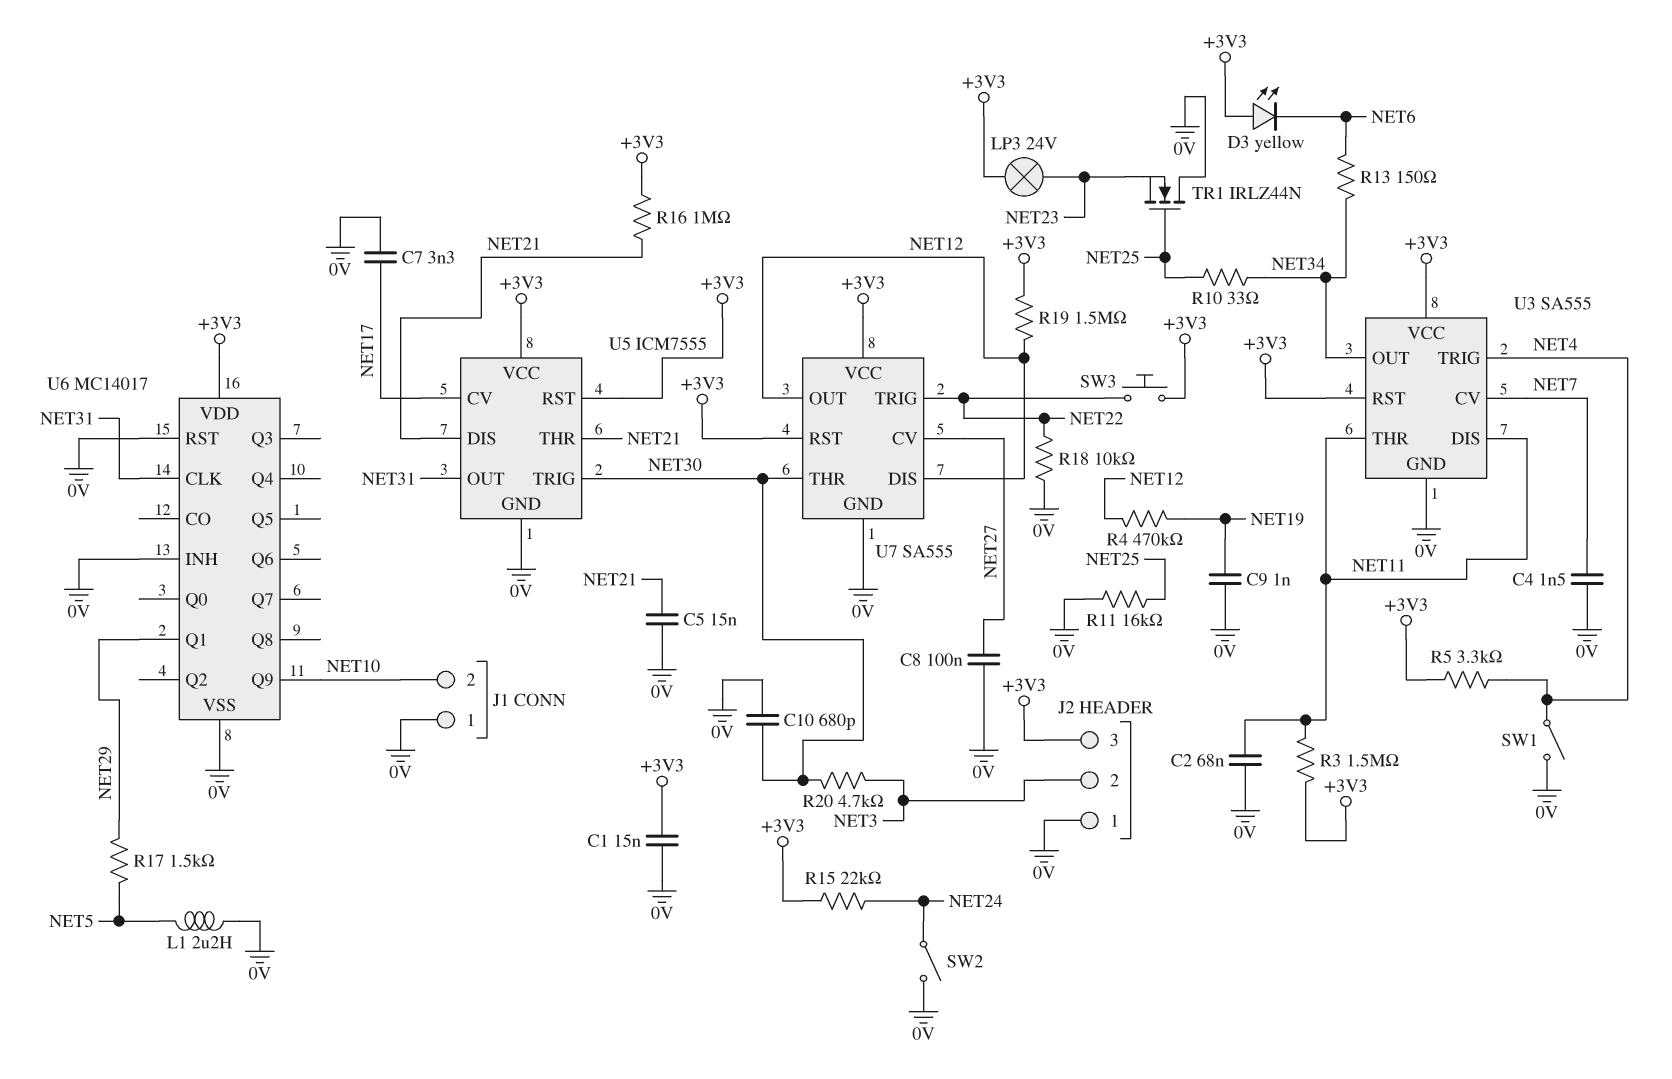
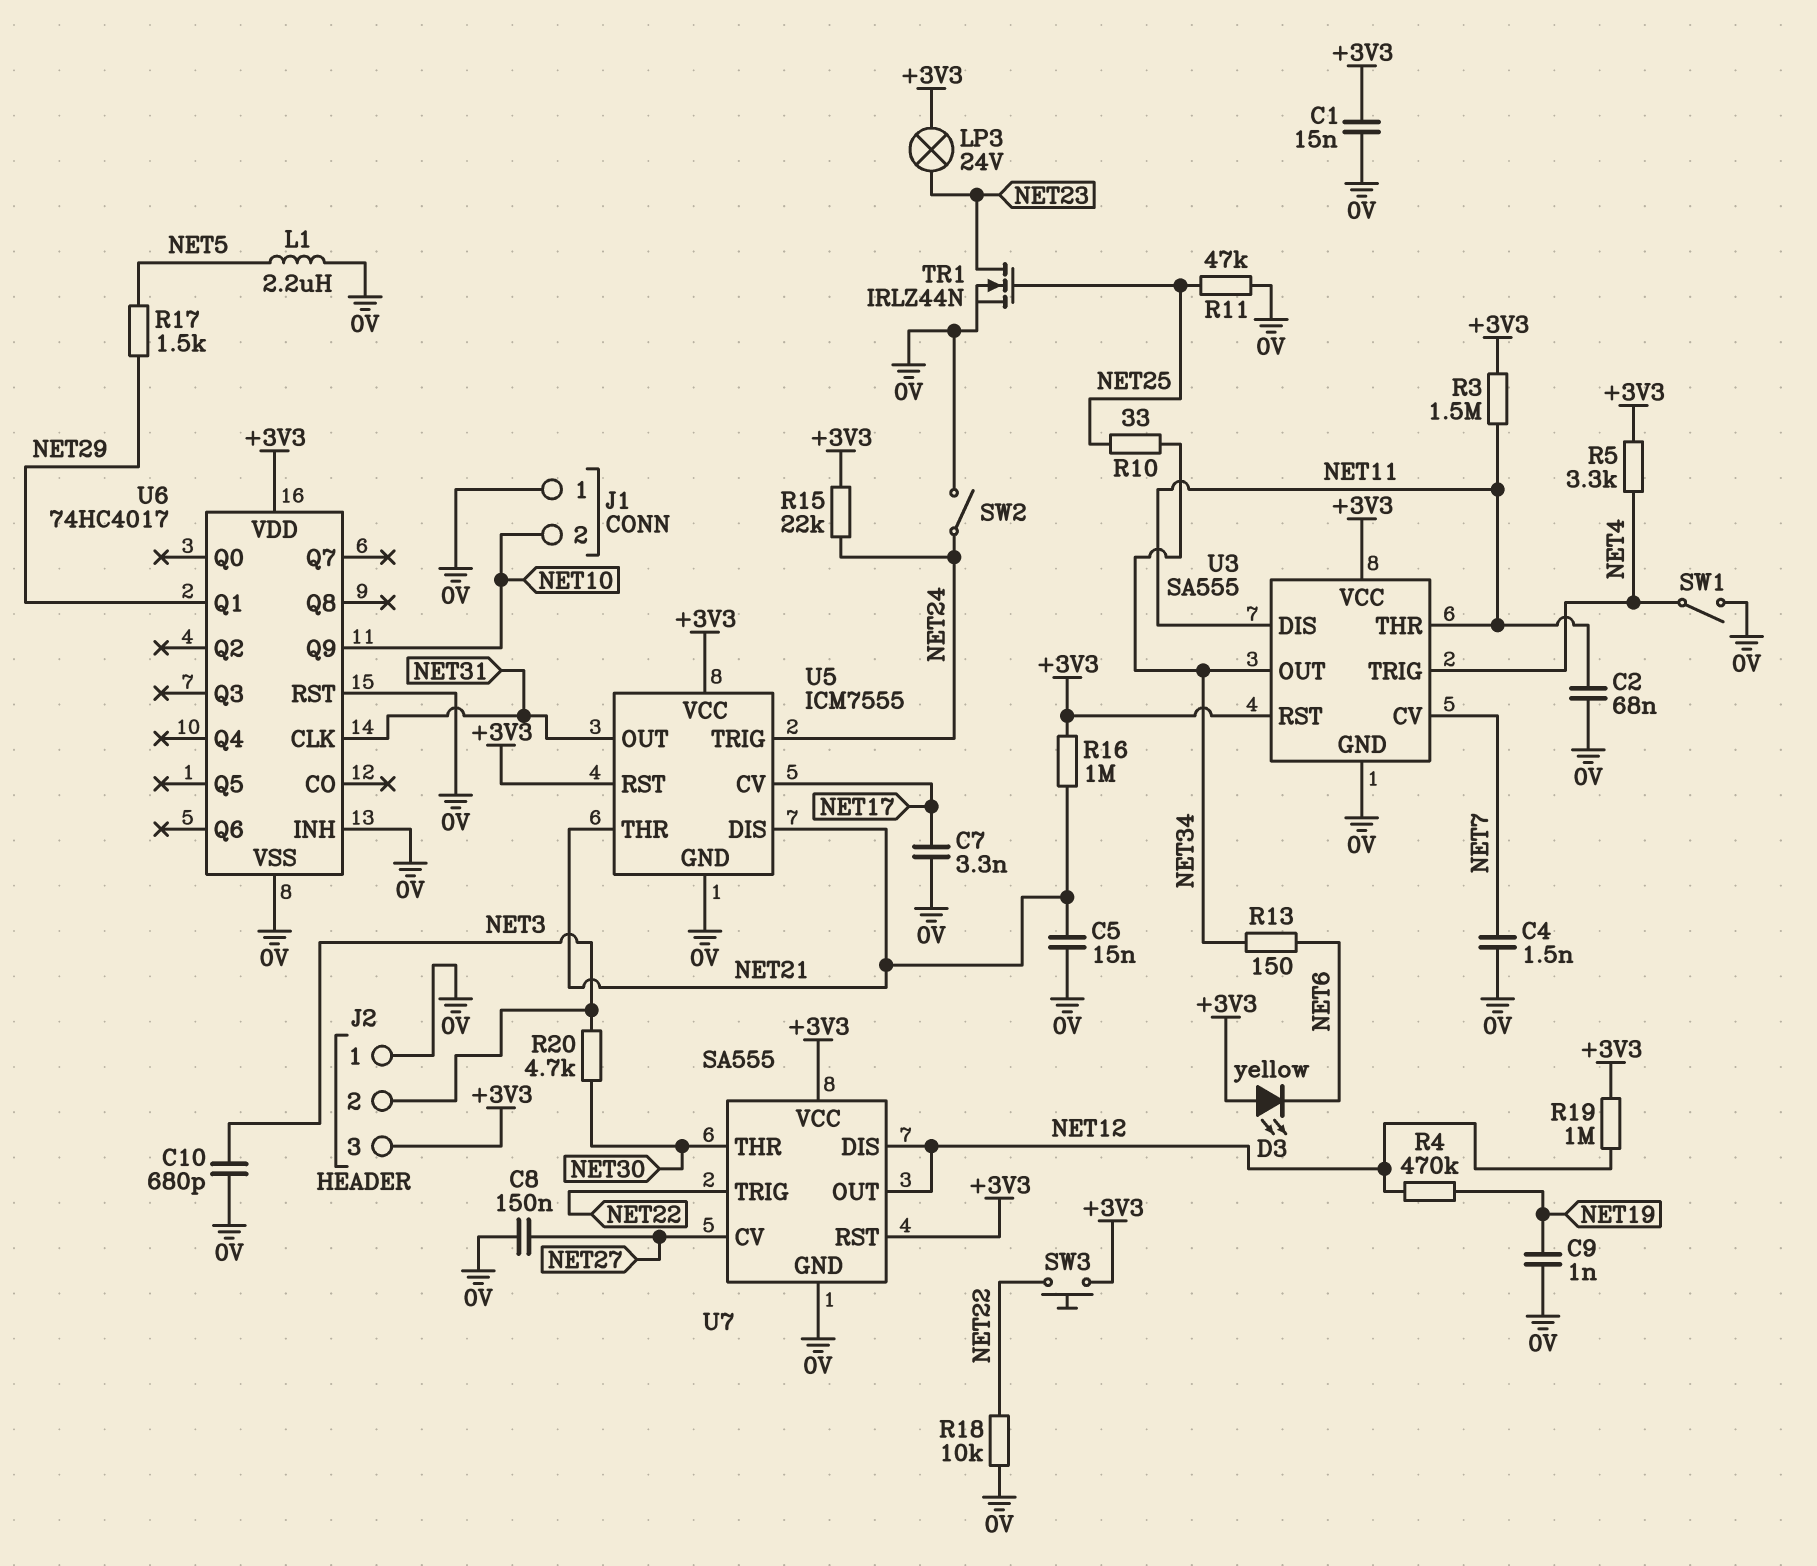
C8: 100nF (0V, NET27) -> 150nF (0V, NET27)
C10: 680pF (0V, NET30) -> 680pF (0V, NET3)
R11: 16k (0V, NET25) -> 47k (0V, NET25)
R19: 1.5M (+3V3, NET12) -> 1M (+3V3, NET12)
TR1: NMOS IRLZ44N (G NET25, D 0V, S NET23) -> NMOS IRLZ44N (G NET25, D NET23, S 0V)
U5 pin TRIG: NET30 -> NET24
U6: MC14017 -> 74HC4017

